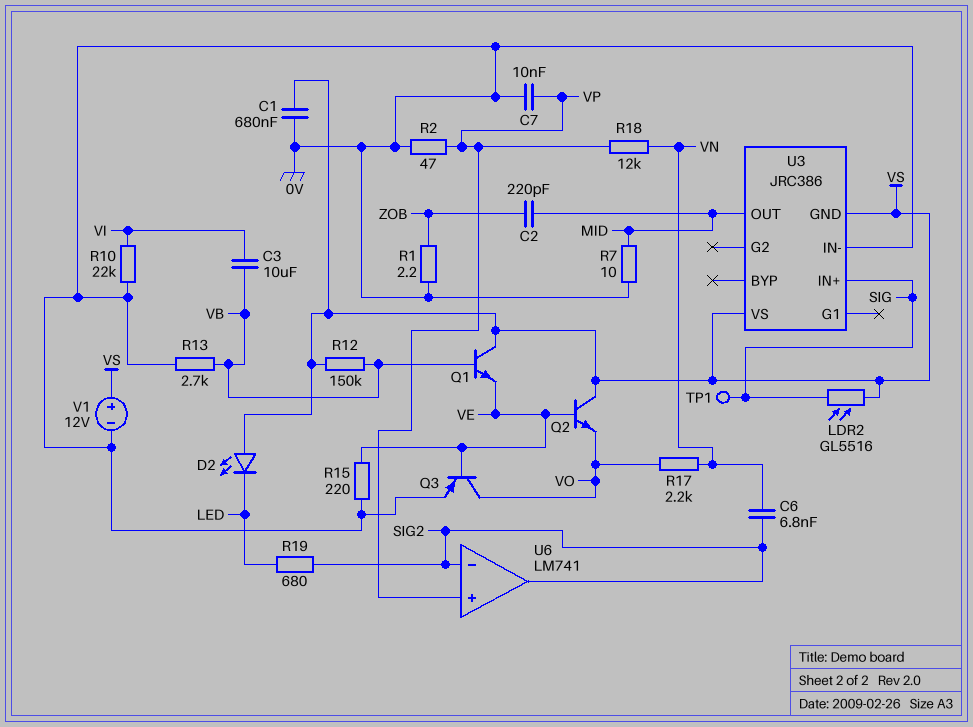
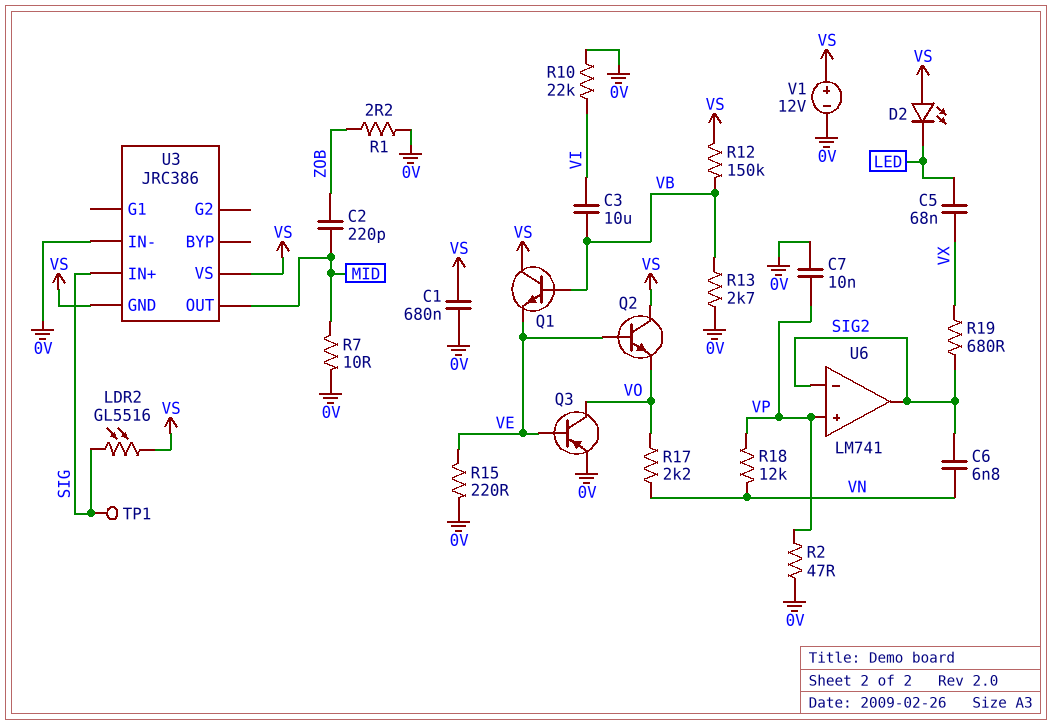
C5: none -> 68nF (LED, VX)
R19: 680 (LED, SIG2) -> 680 (SIG2, VX)

